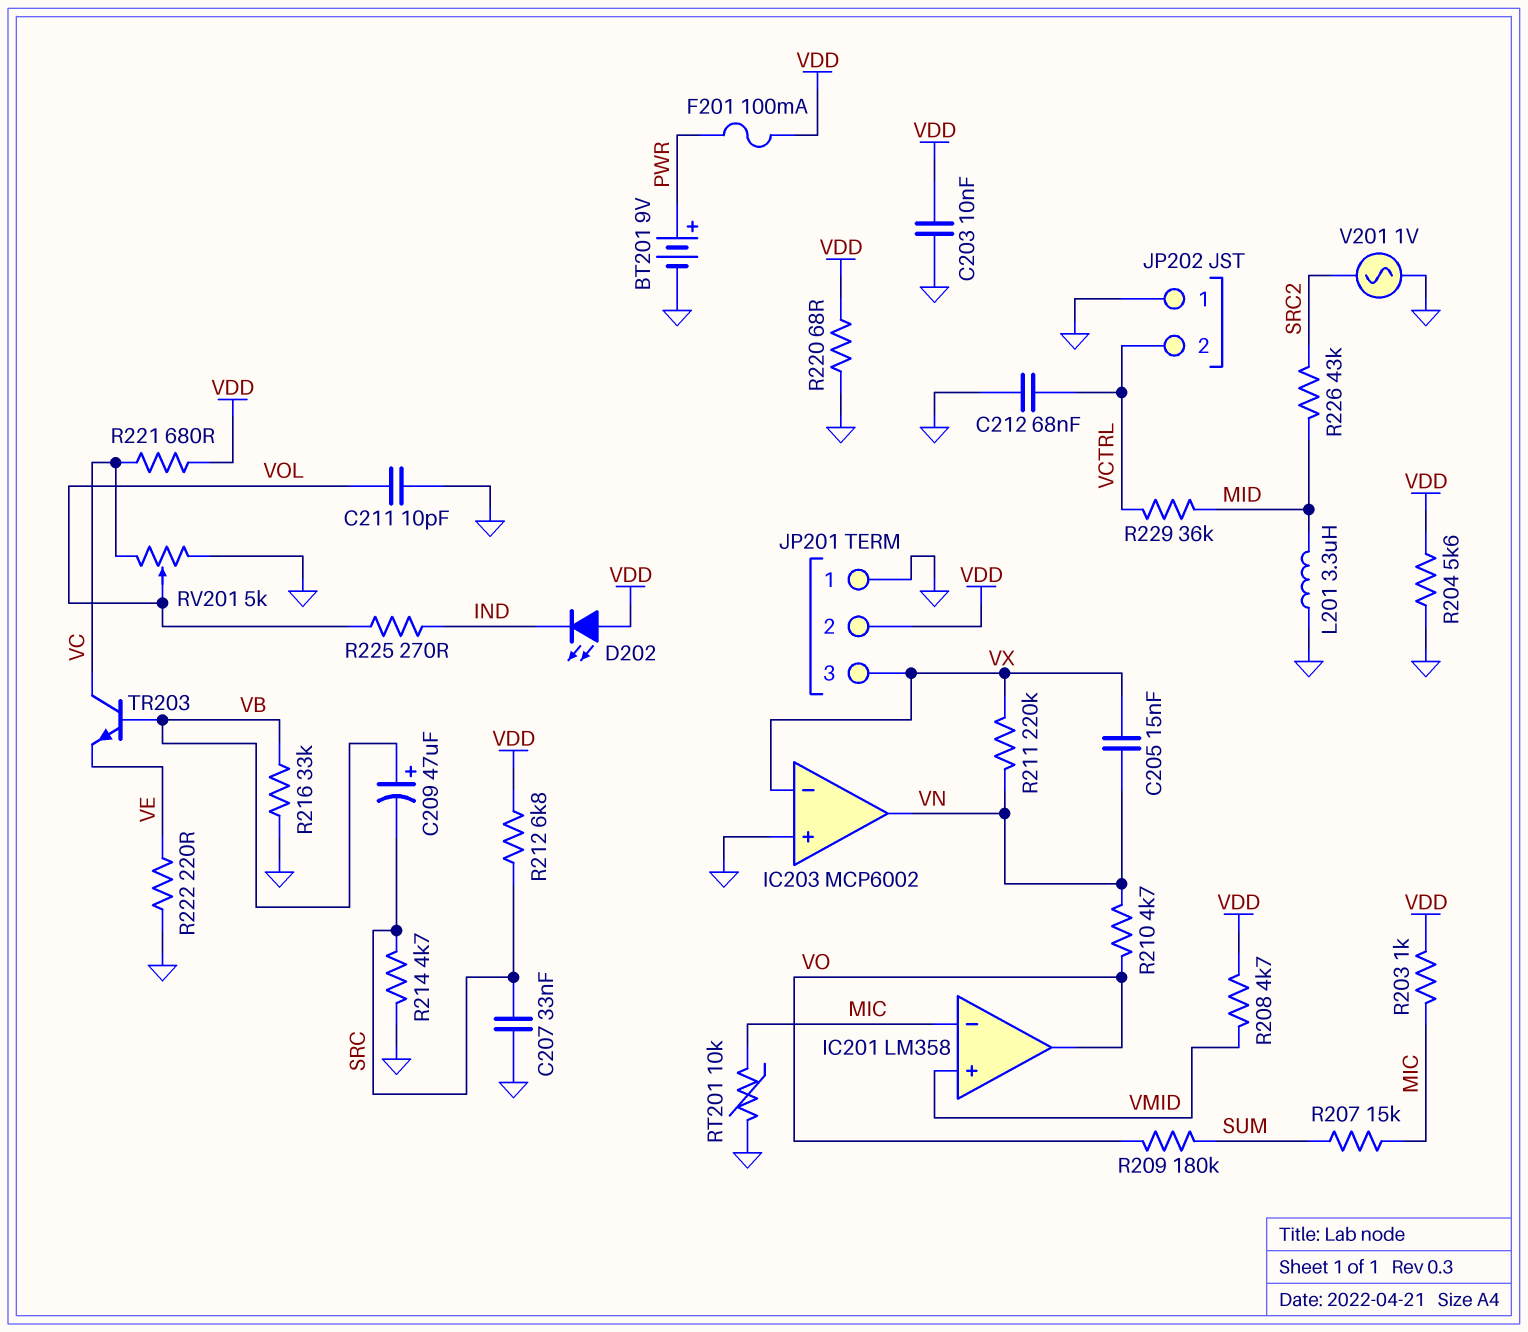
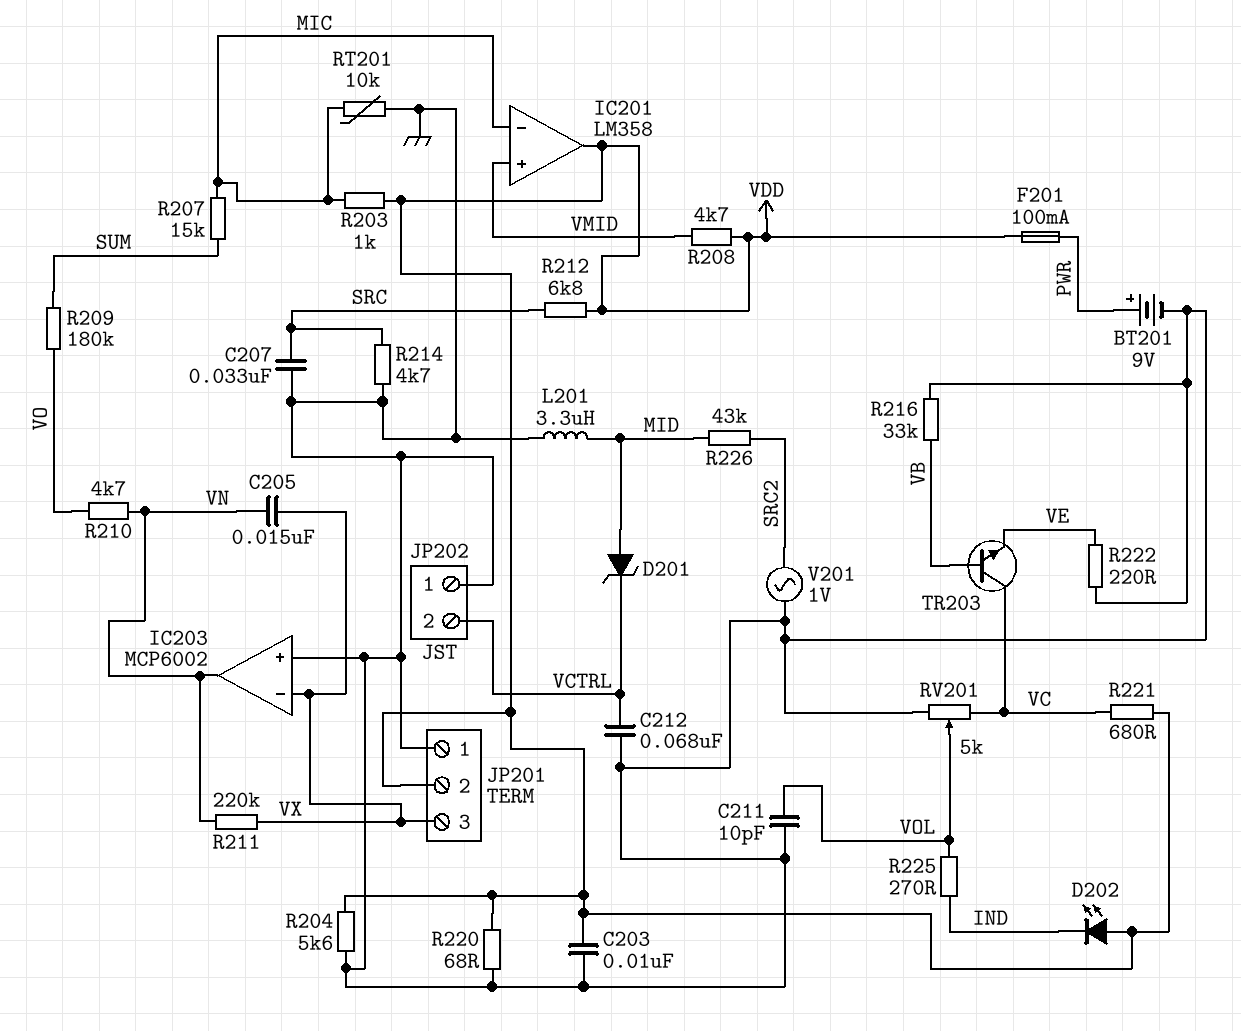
C209: 47uF (plus VB, minus SRC) -> none
D201: none -> zener (A MID, K VCTRL)
IC201 pin out: VO -> VDD
R229: 36k (MID, VCTRL) -> none

